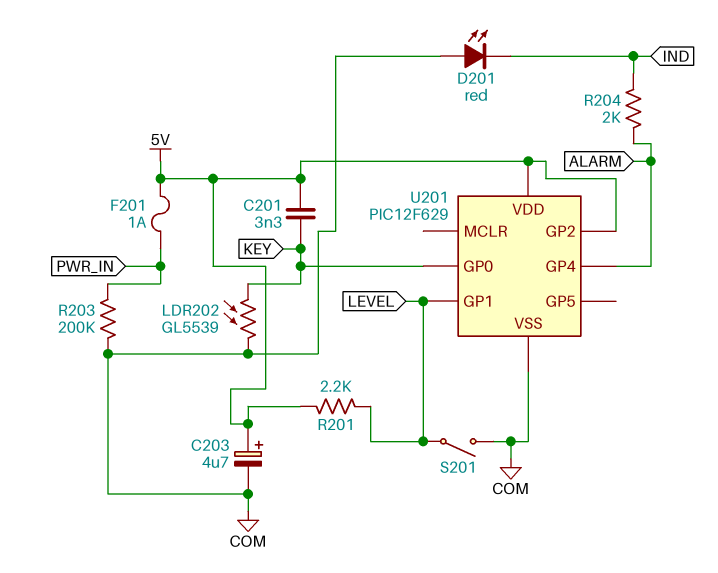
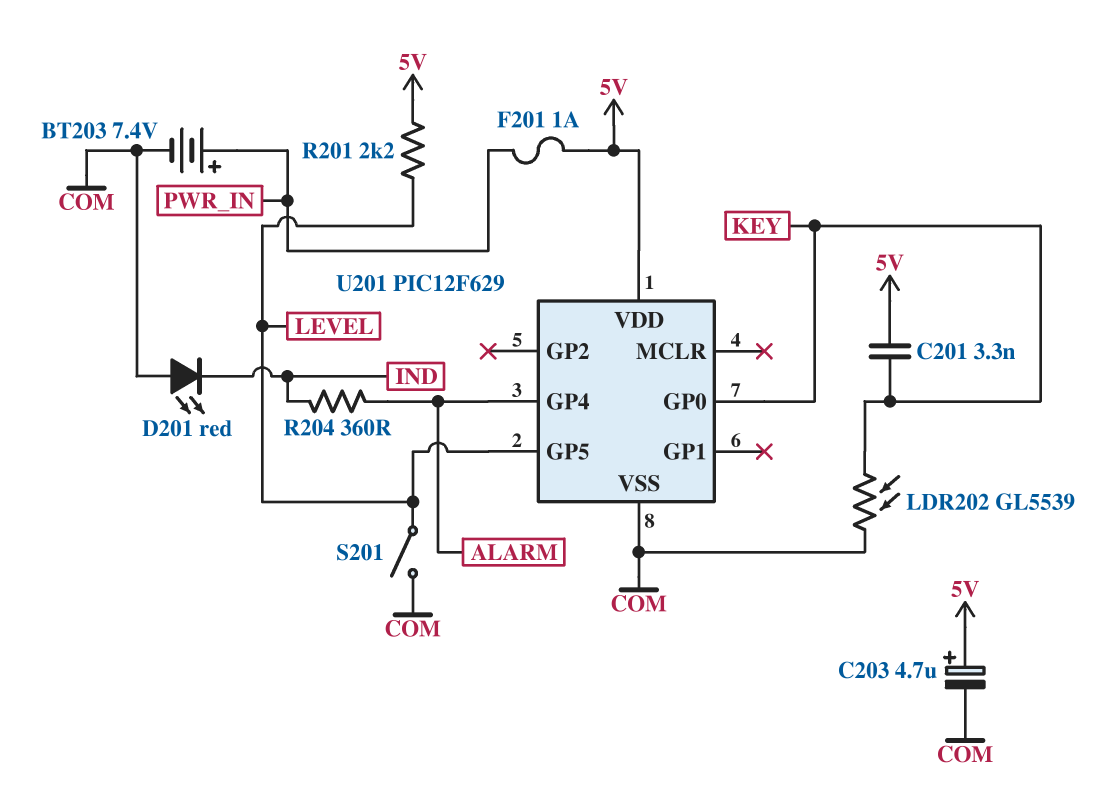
BT203: none -> 7.4V (plus PWR_IN, minus COM)
R203: 200k (COM, PWR_IN) -> none
R204: 2k (ALARM, IND) -> 360 (ALARM, IND)
U201 pin GP1: LEVEL -> none
U201 pin GP2: 5V -> none
U201 pin GP5: none -> LEVEL

